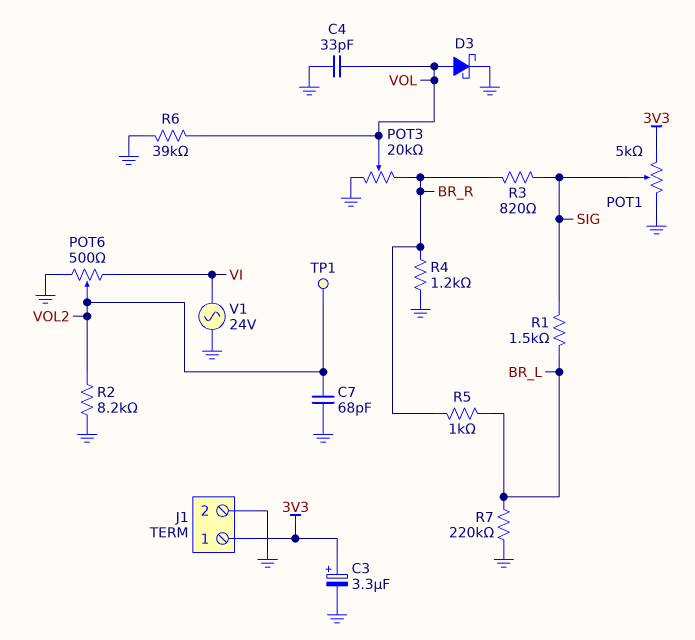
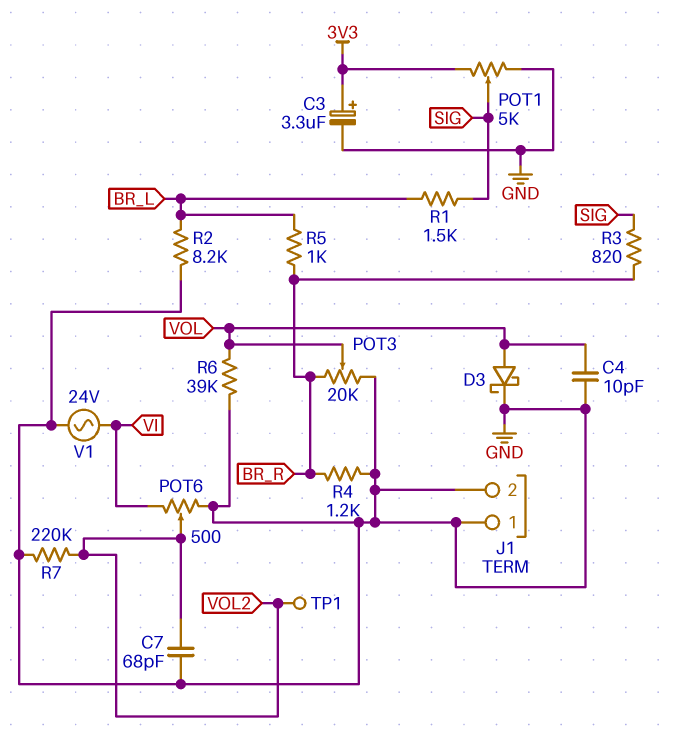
C4: 33pF (GND, VOL) -> 10pF (GND, VOL)
J1 pin 1: 3V3 -> GND
R2: 8.2k (GND, VOL2) -> 8.2k (BR_L, GND)
R7: 220k (BR_L, GND) -> 220k (GND, VOL2)

